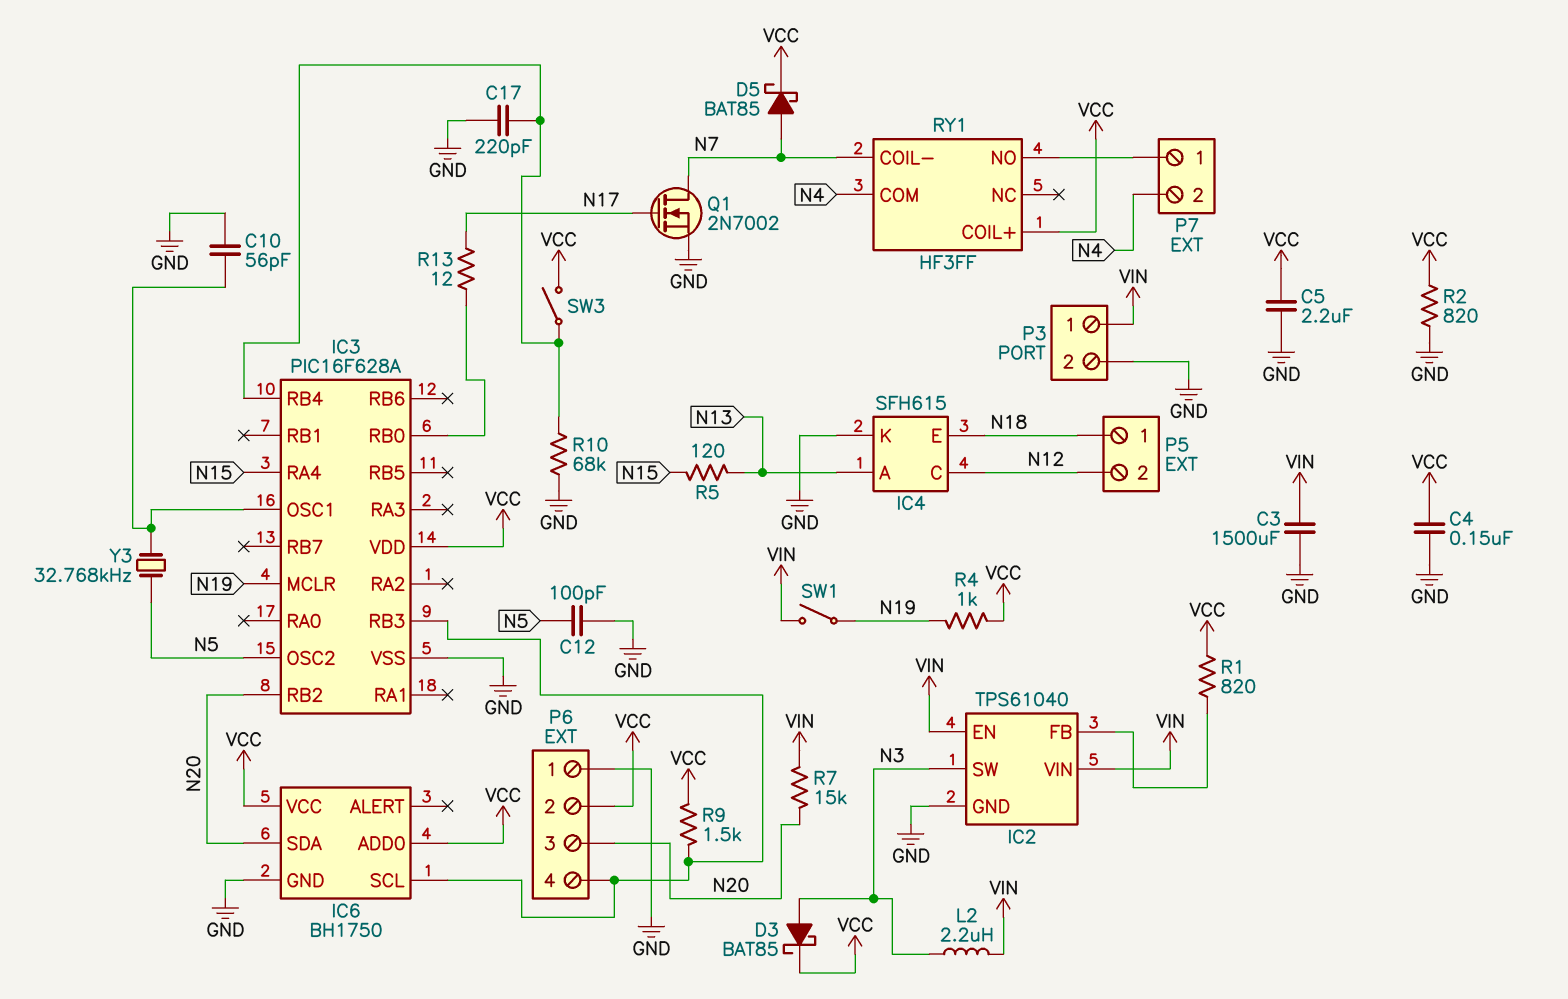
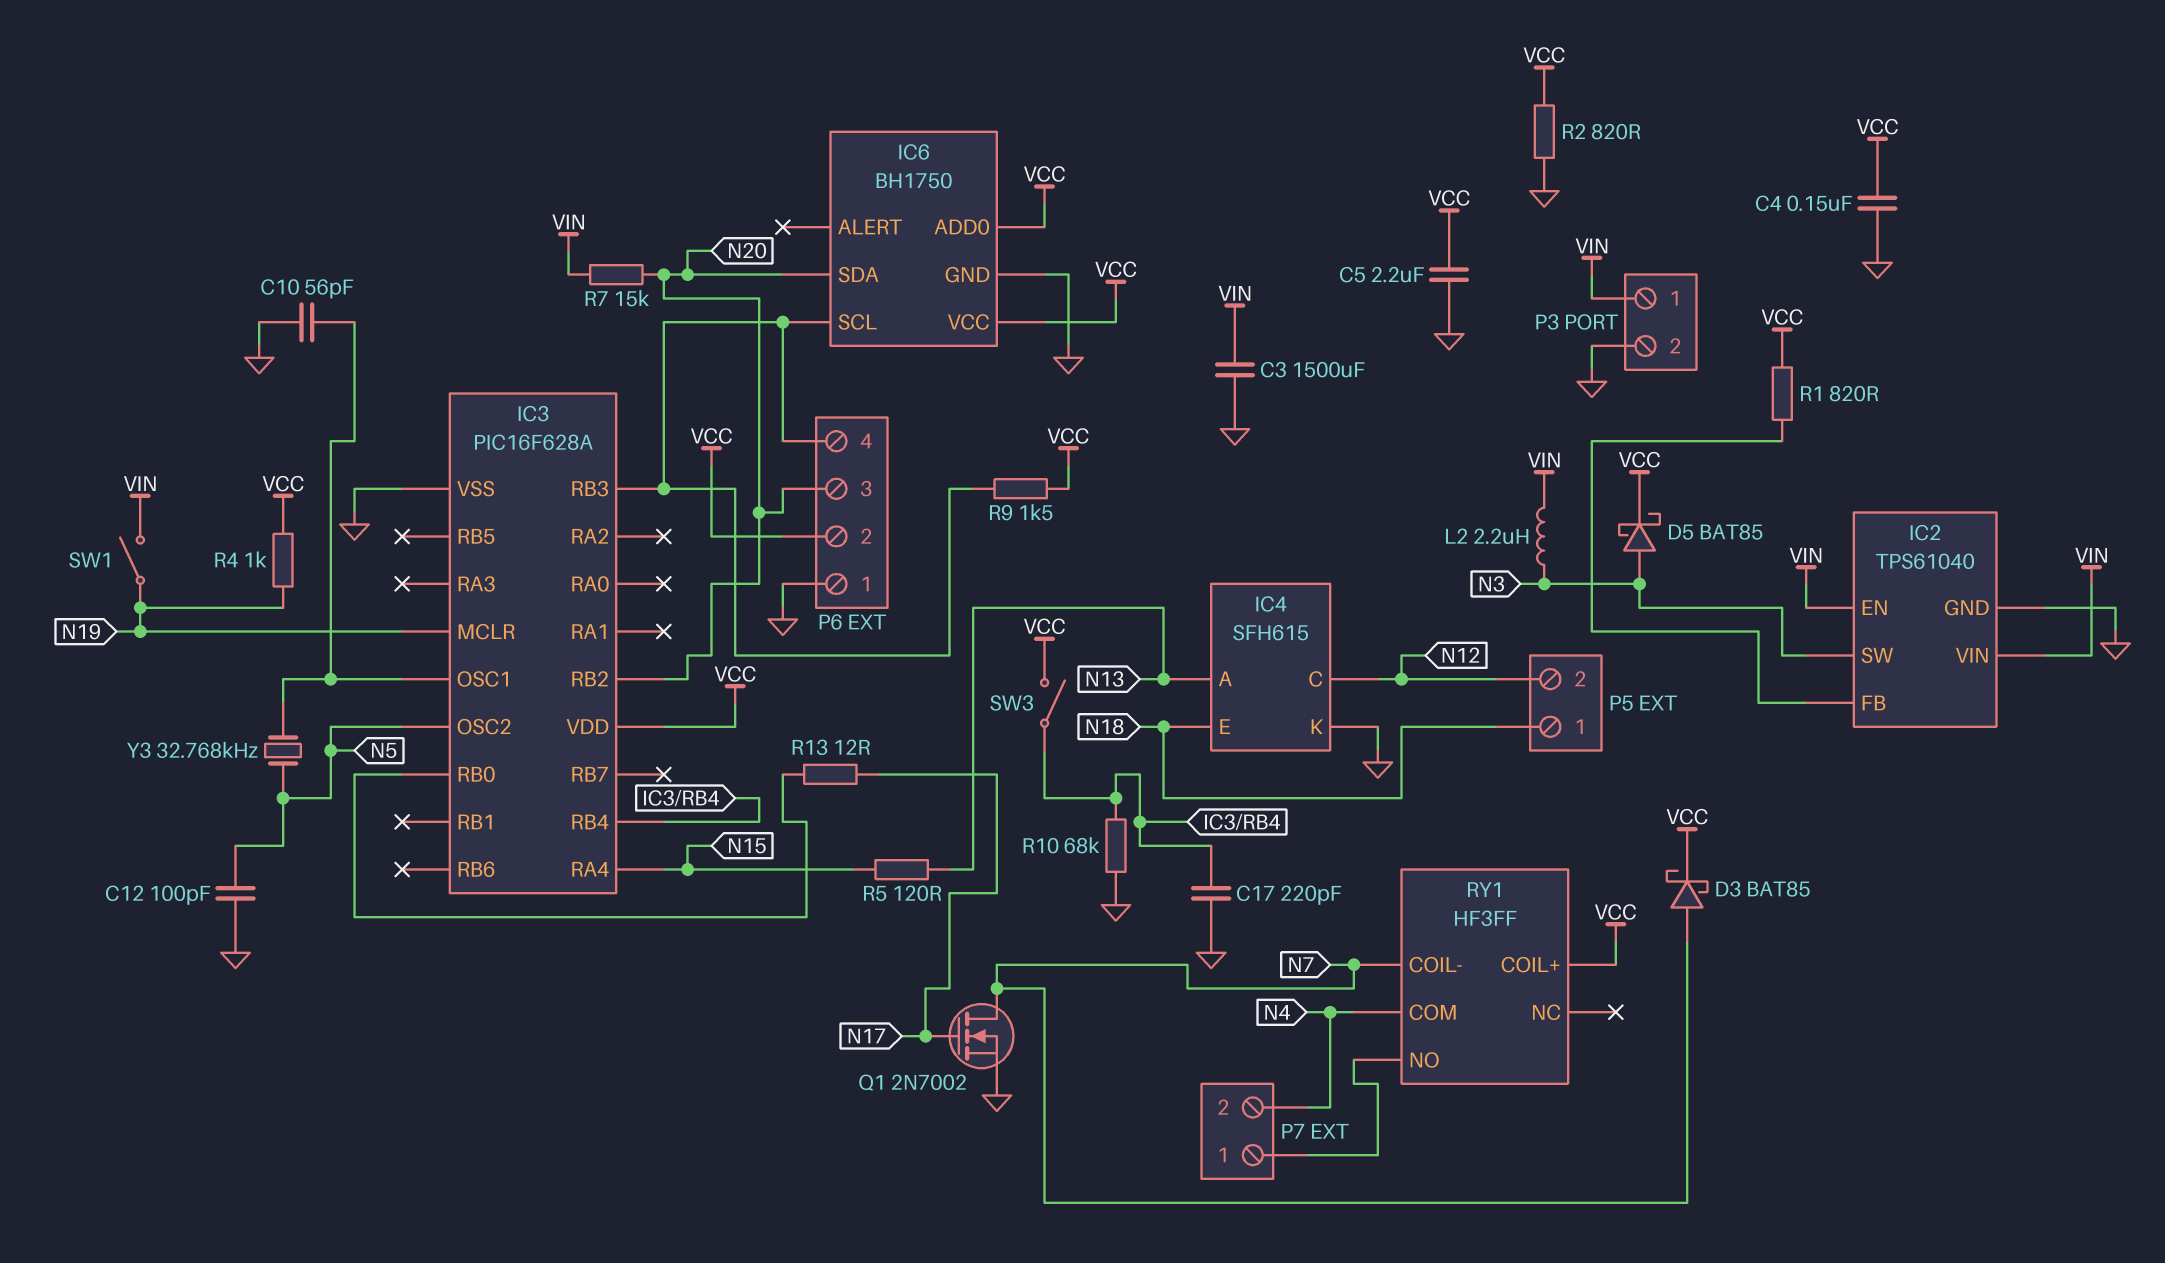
D3: schottky BAT85 (A N3, K VCC) -> schottky BAT85 (A N7, K VCC)
D5: schottky BAT85 (A N7, K VCC) -> schottky BAT85 (A N3, K VCC)

